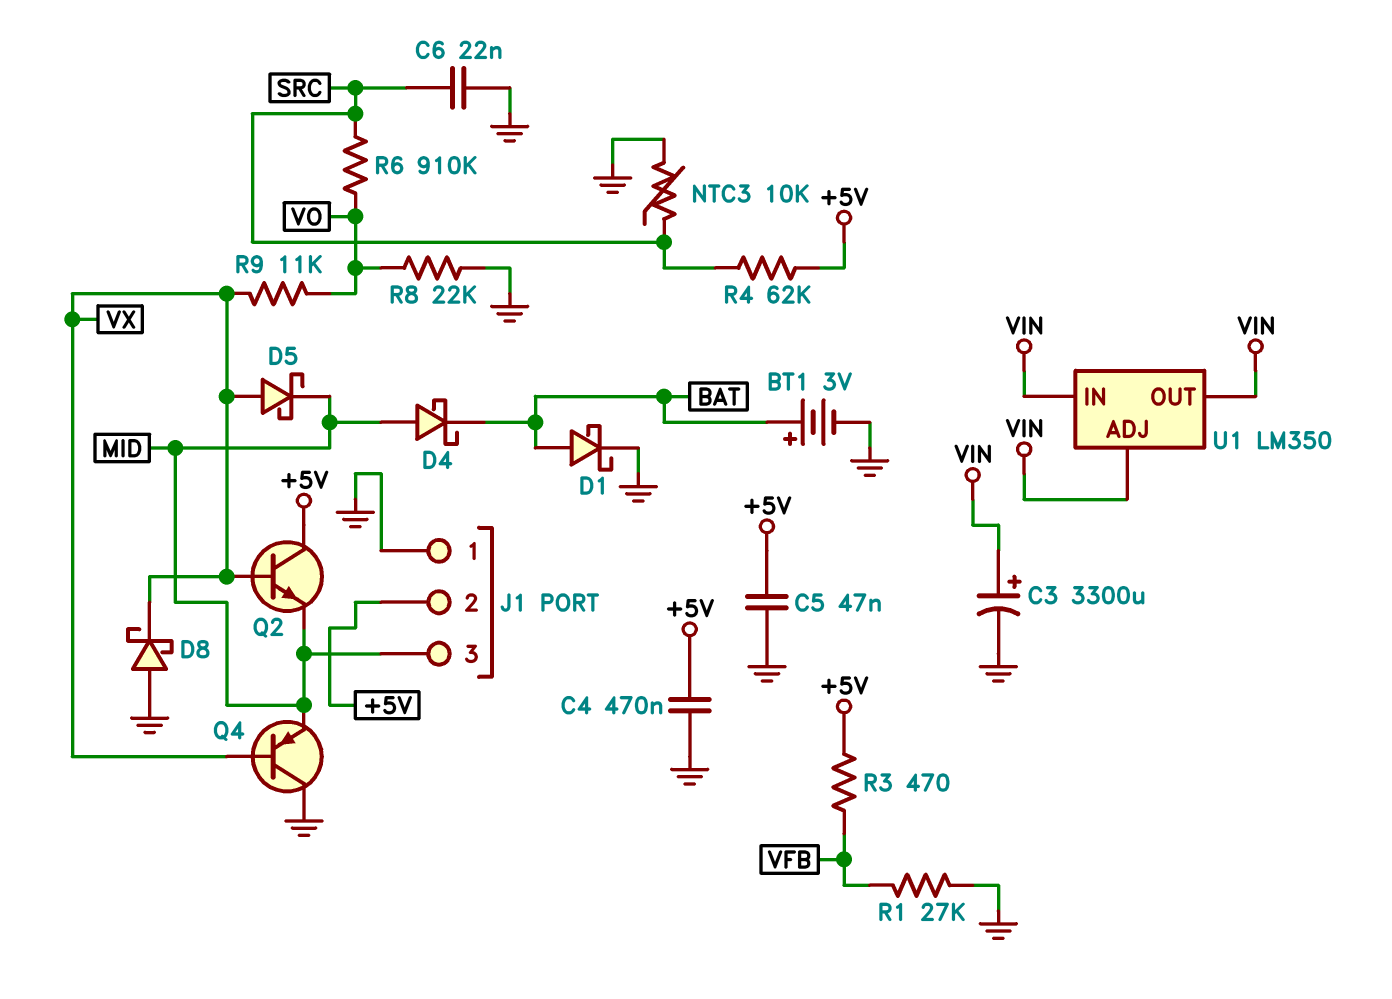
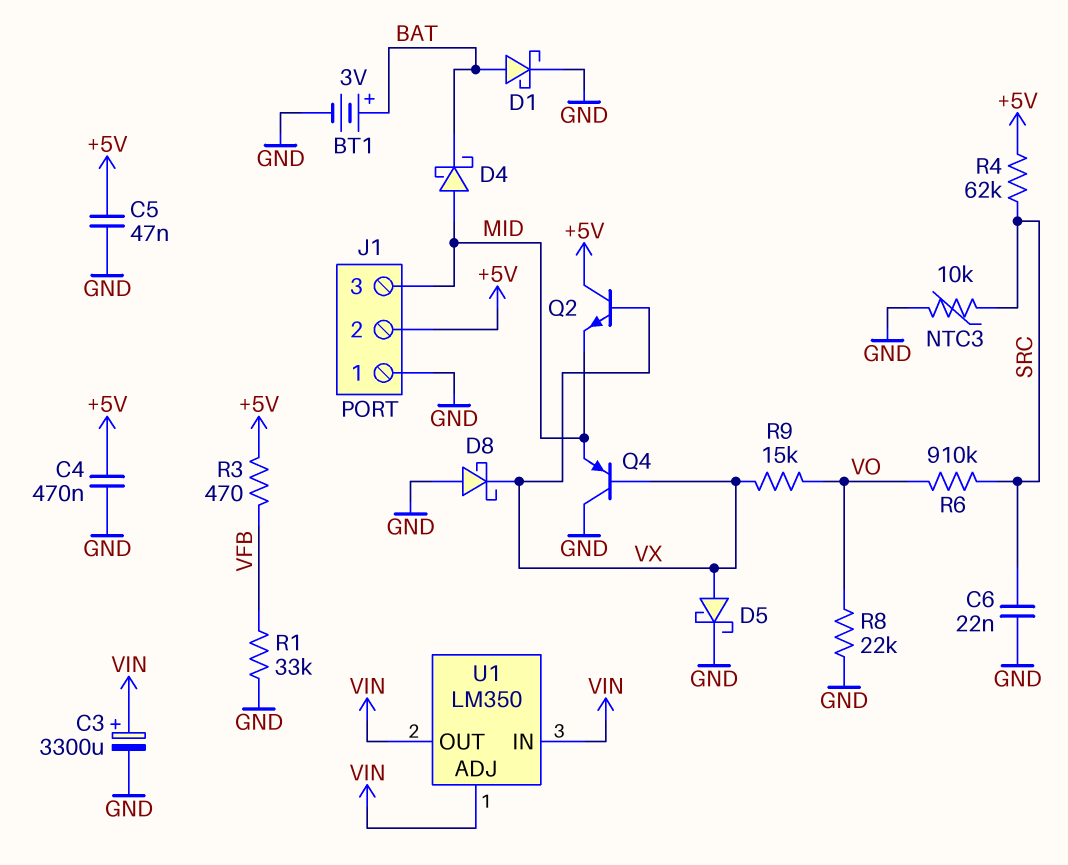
D5: schottky (A VX, K MID) -> schottky (A VX, K GND)
R1: 27k (GND, VFB) -> 33k (GND, VFB)
R9: 11k (VO, VX) -> 15k (VO, VX)

